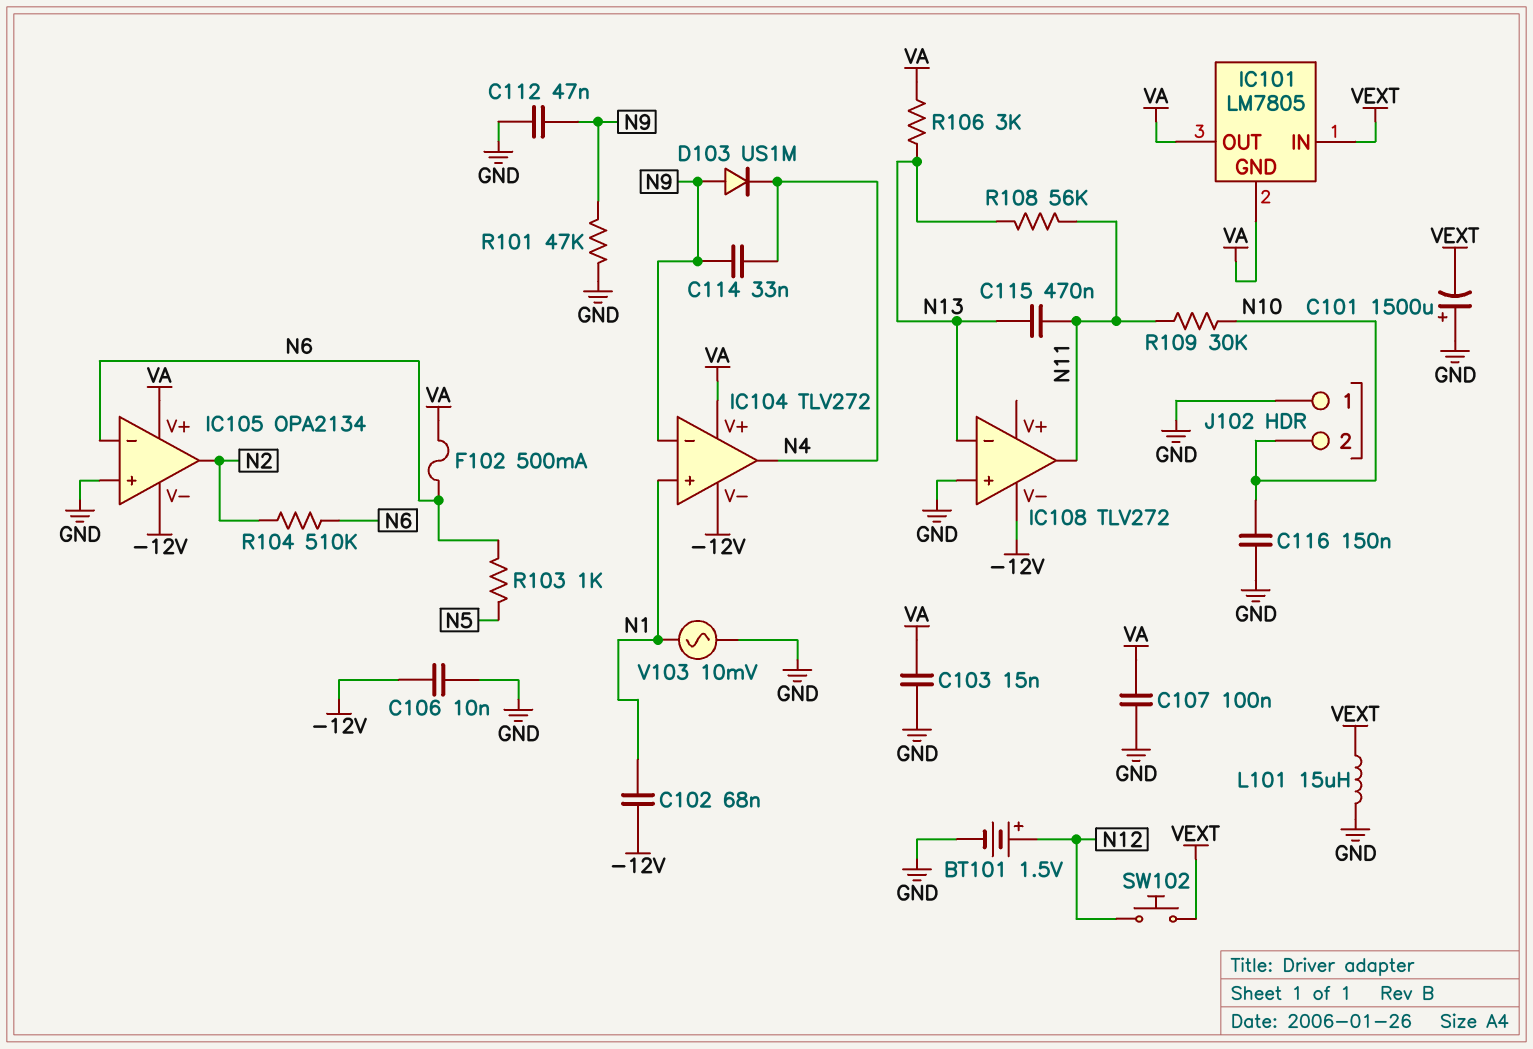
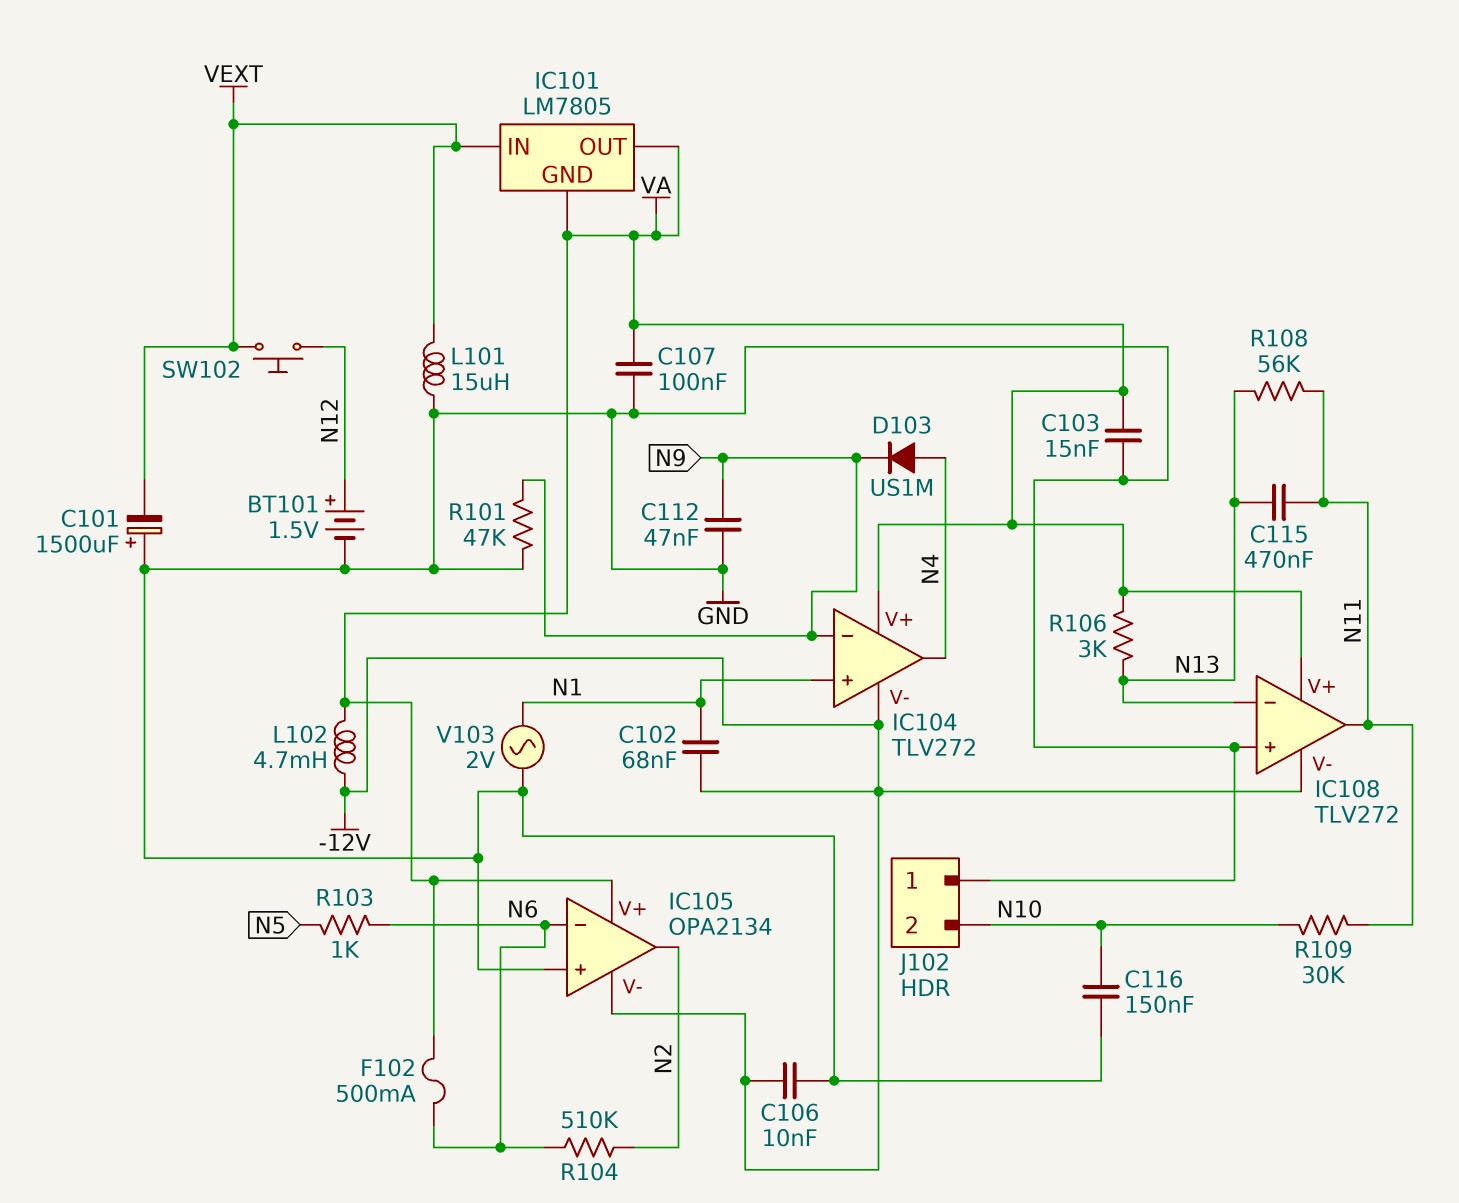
C114: 33nF (N4, N9) -> none
D103: diode US1M (A N9, K N4) -> diode US1M (A N4, K N9)
IC108 pin V+: none -> VA
L102: none -> 4.7mH (-12V, VA)
V103: AC 10mV (GND, N1) -> AC 2V (GND, N1)

